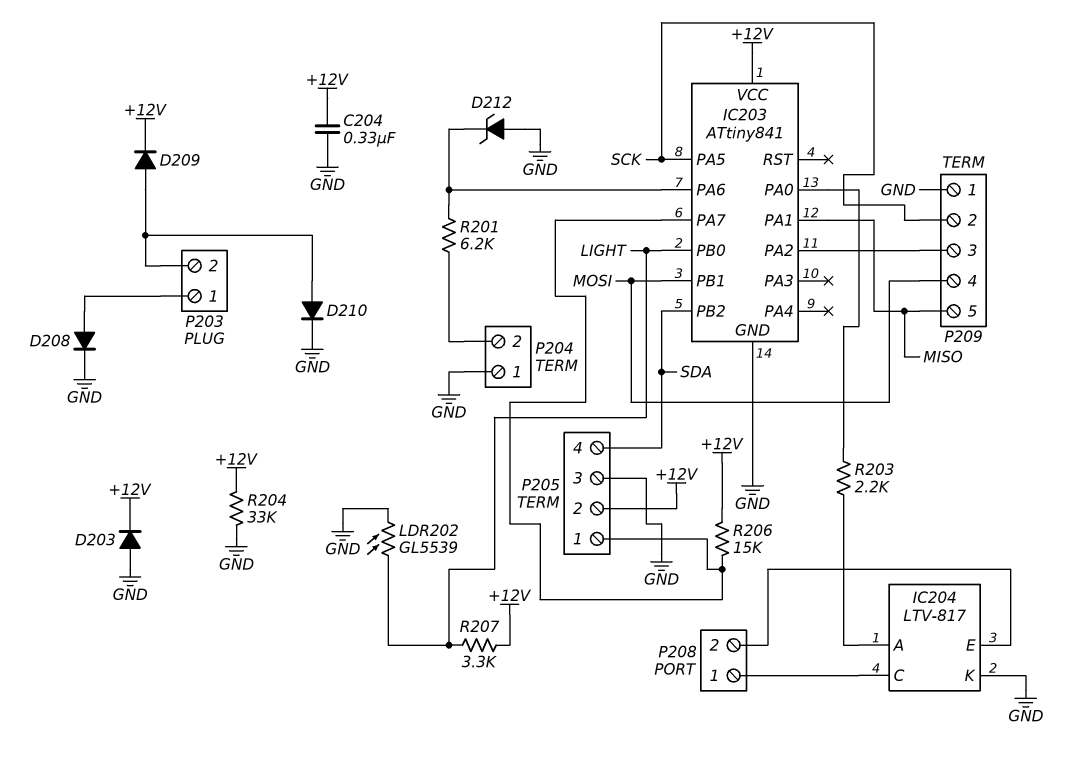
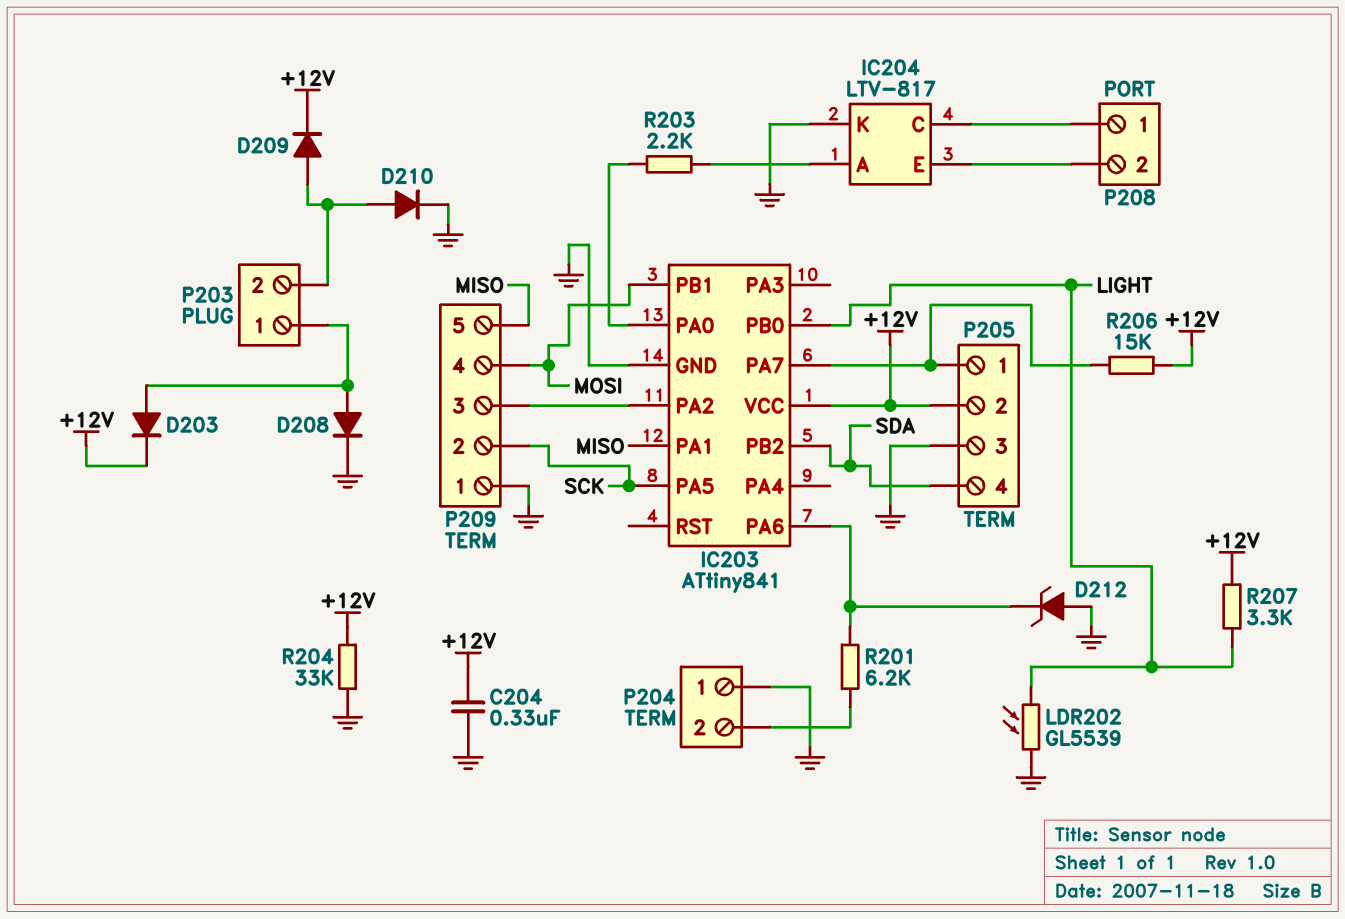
D203: diode (A GND, K +12V) -> diode (A P203/1, K +12V)

